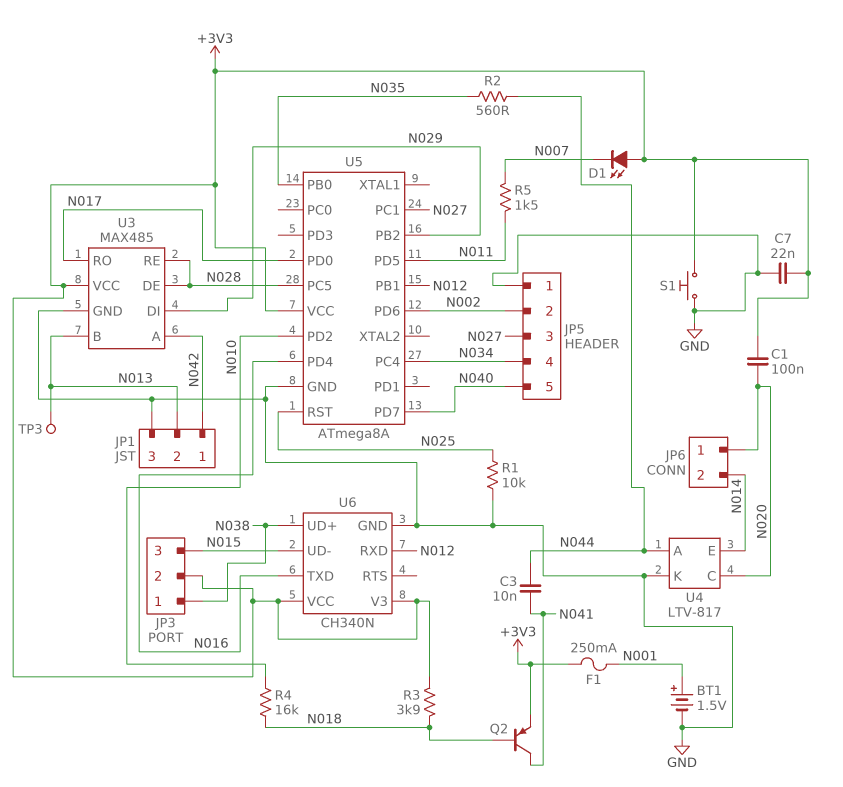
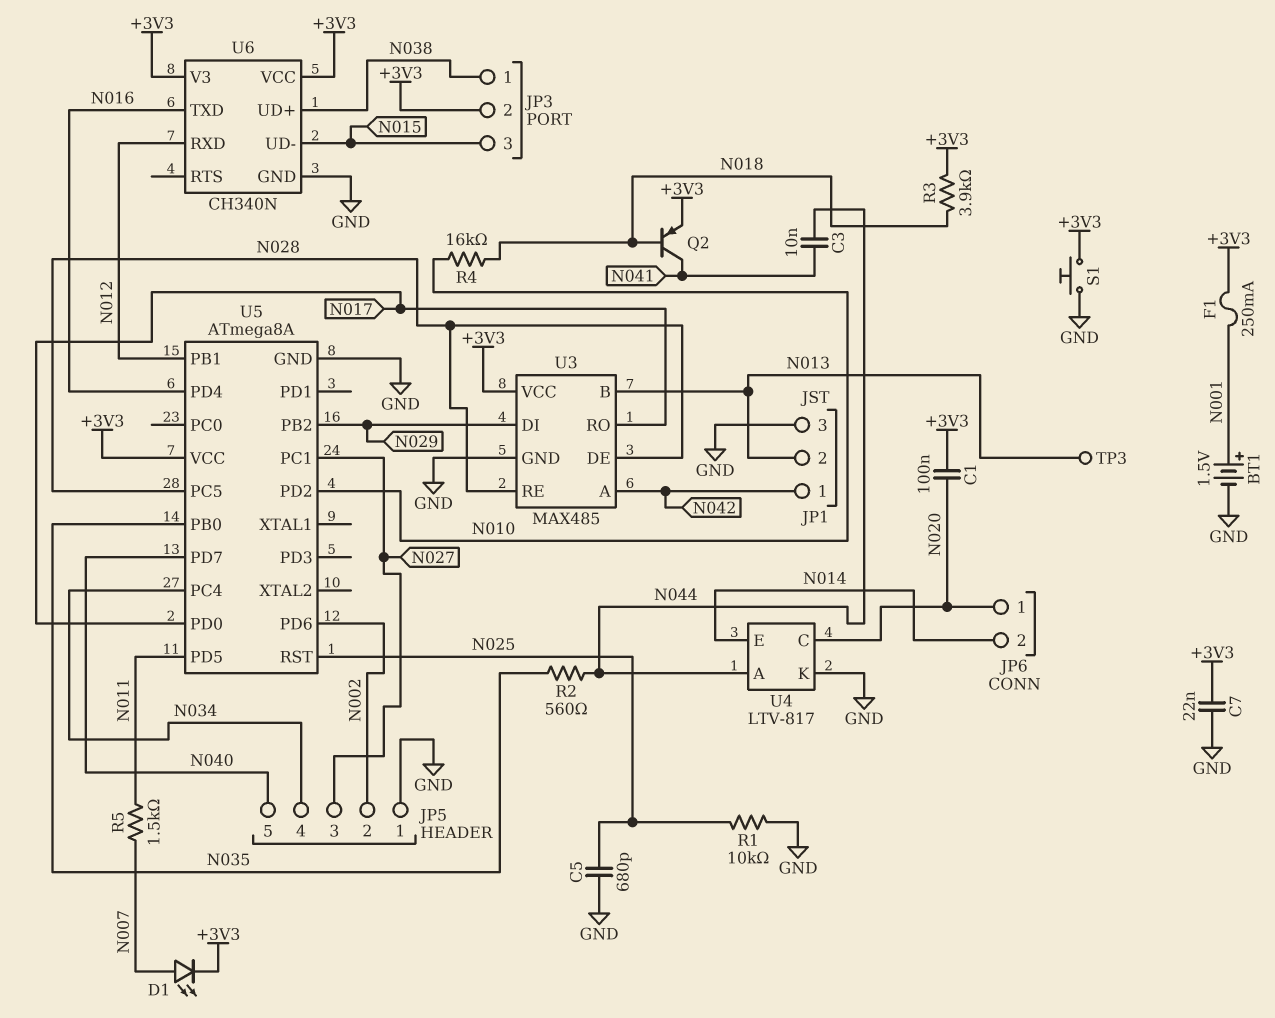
C5: none -> 680pF (GND, N025)
D1: LED (A +3V3, K N007) -> LED (A N007, K +3V3)

